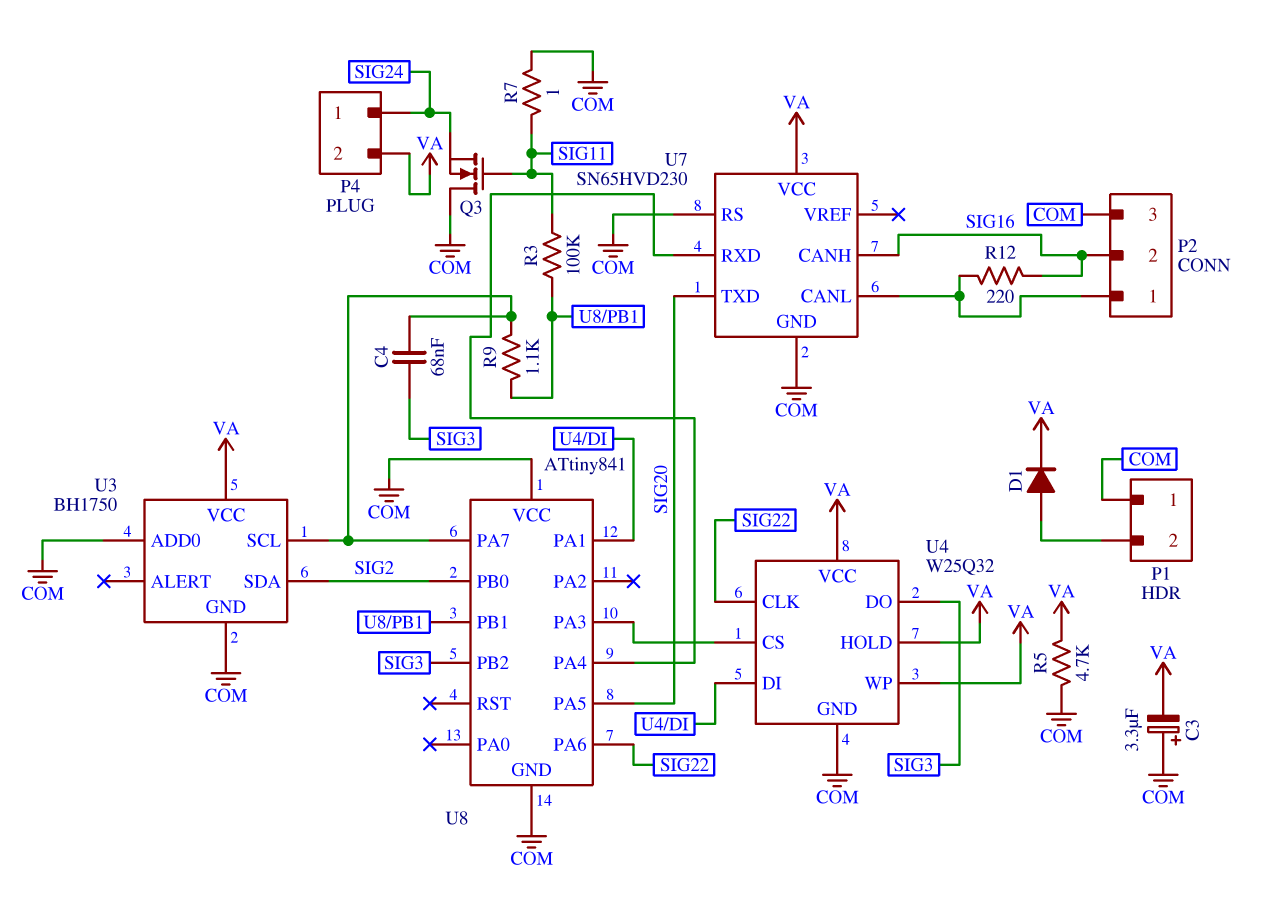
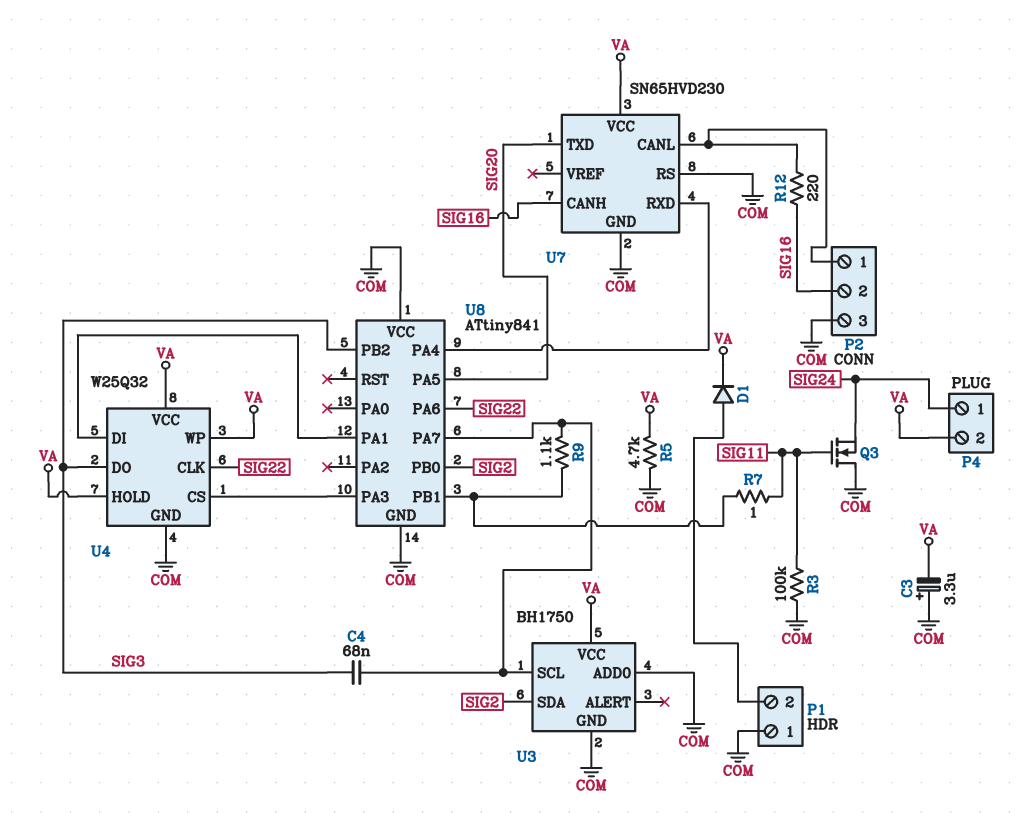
R3: 100k (SIG11, U8/PB1) -> 100k (COM, SIG11)
R7: 1 (COM, SIG11) -> 1 (SIG11, U8/PB1)

